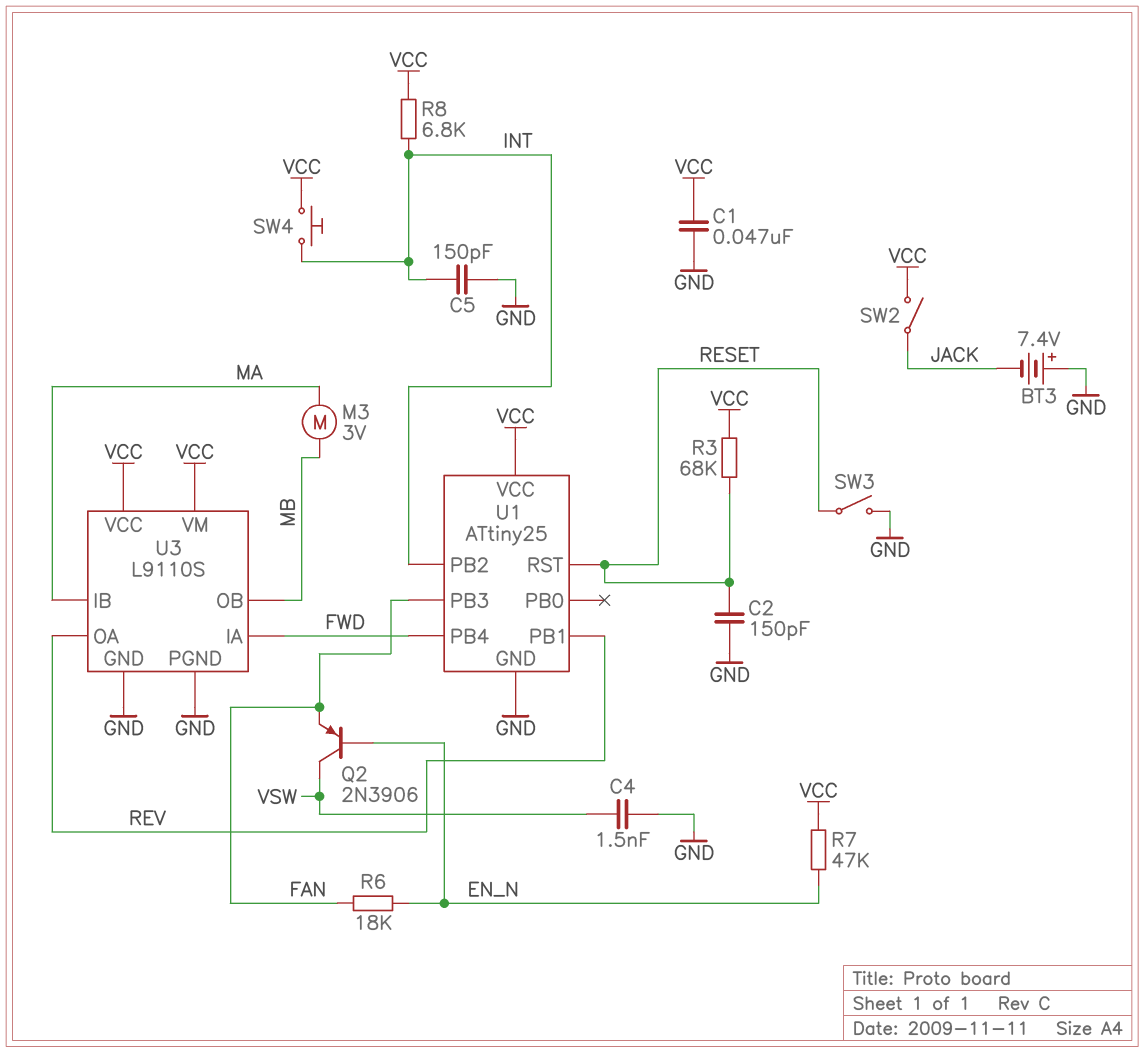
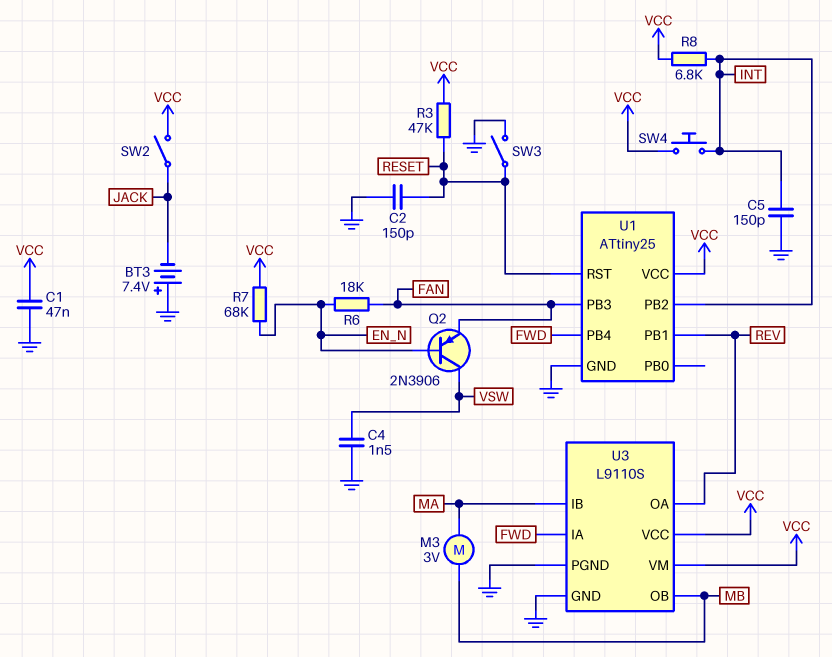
R3: 68k (RESET, VCC) -> 47k (RESET, VCC)
R7: 47k (EN_N, VCC) -> 68k (EN_N, VCC)

